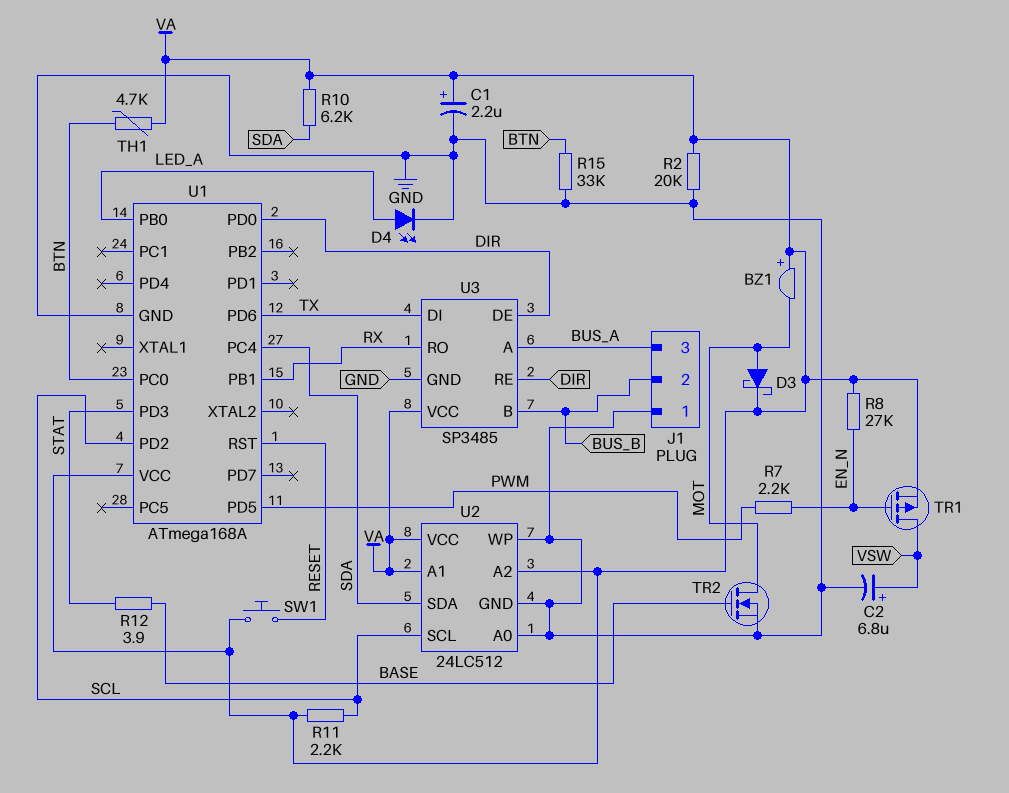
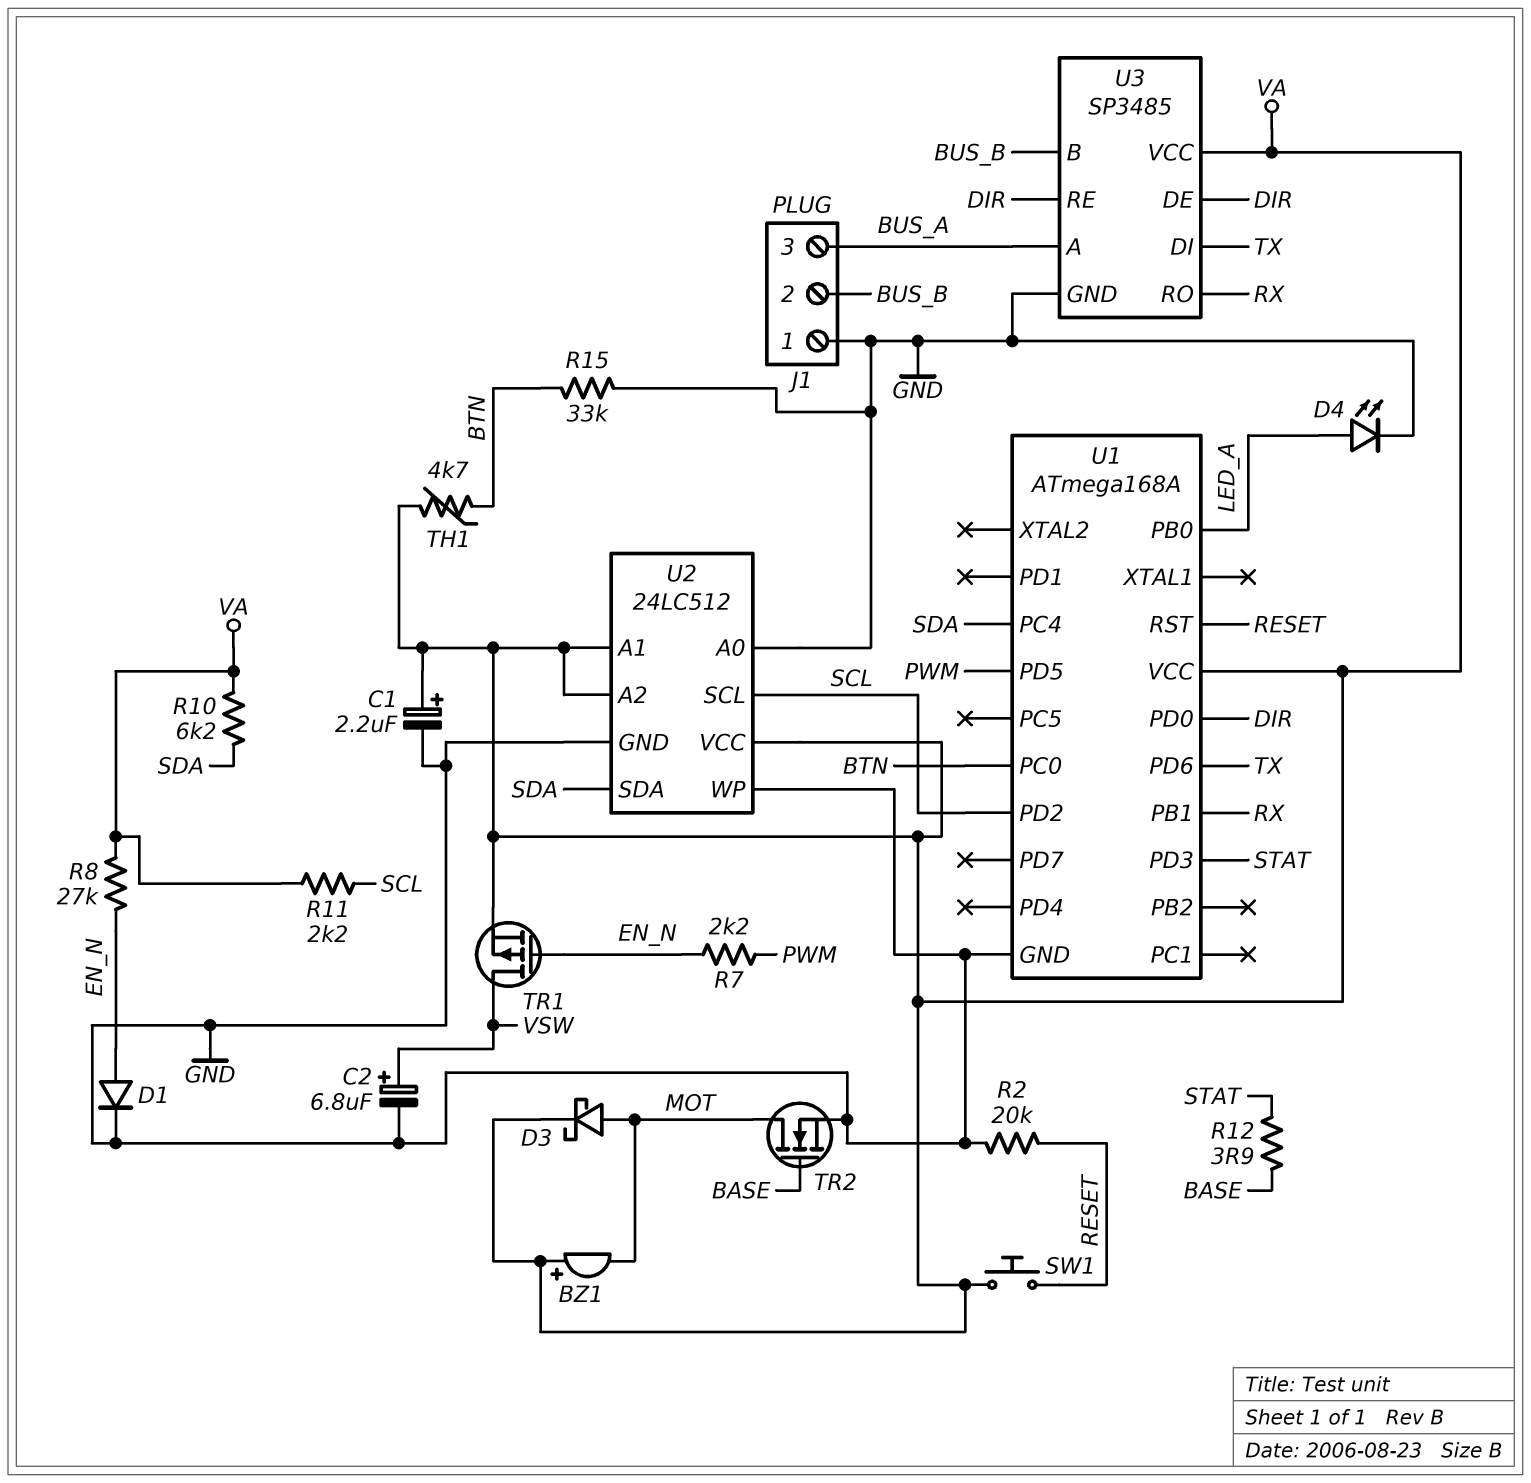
D1: none -> diode (A EN_N, K GND)
R2: 20k (GND, VA) -> 20k (GND, RESET)

